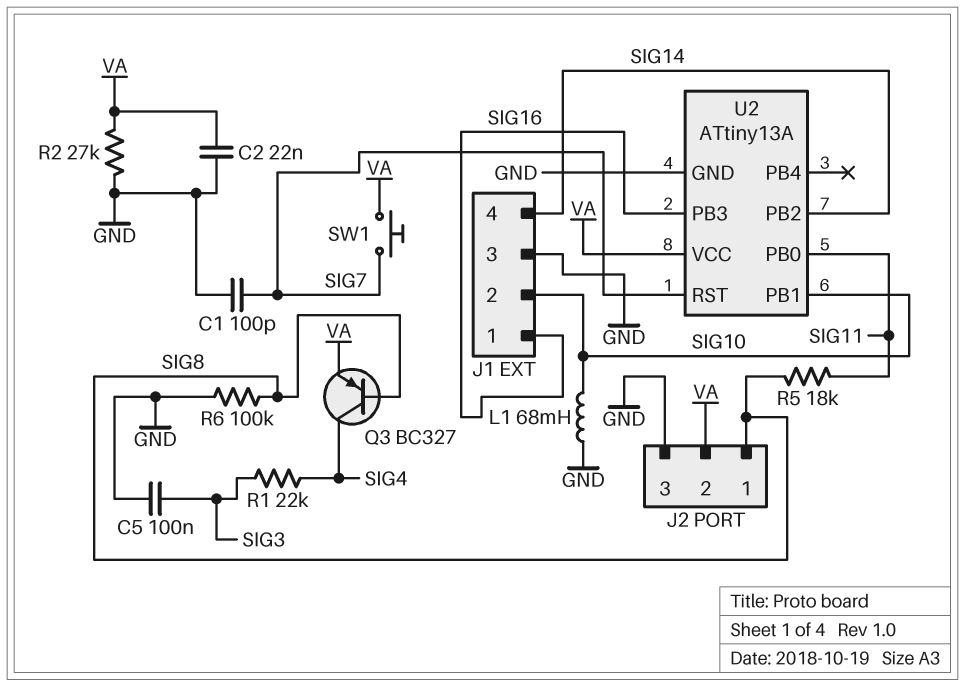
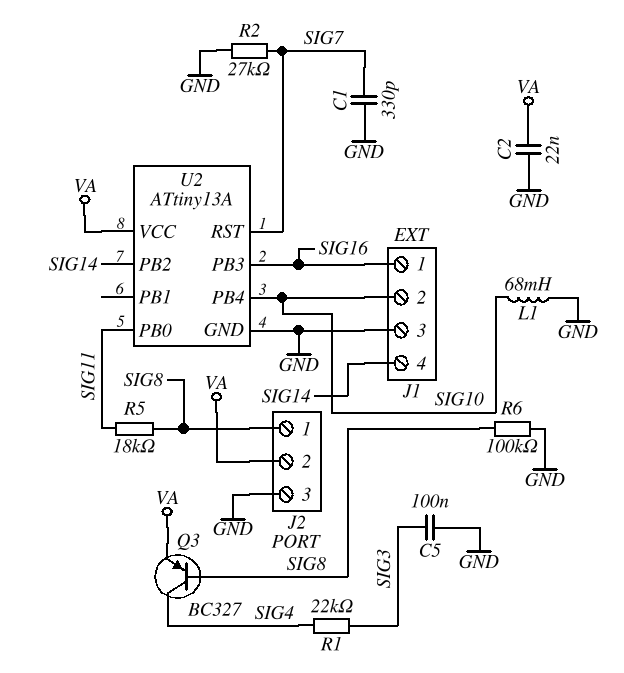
C1: 100pF (GND, SIG7) -> 330pF (GND, SIG7)
R2: 27k (GND, VA) -> 27k (GND, SIG7)
SW1: button (SIG7, VA) -> none
U2 pin PB1: SIG10 -> none
U2 pin PB4: none -> SIG10

